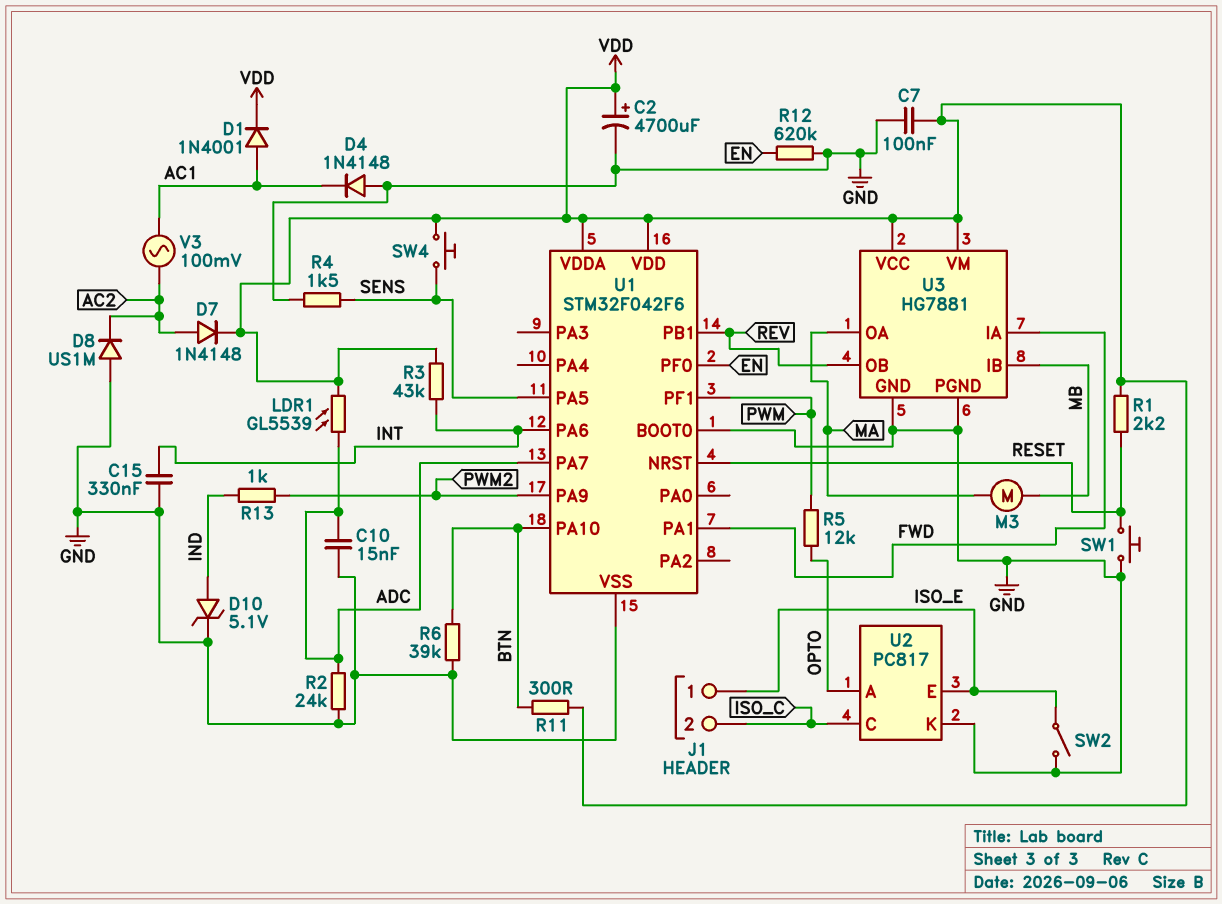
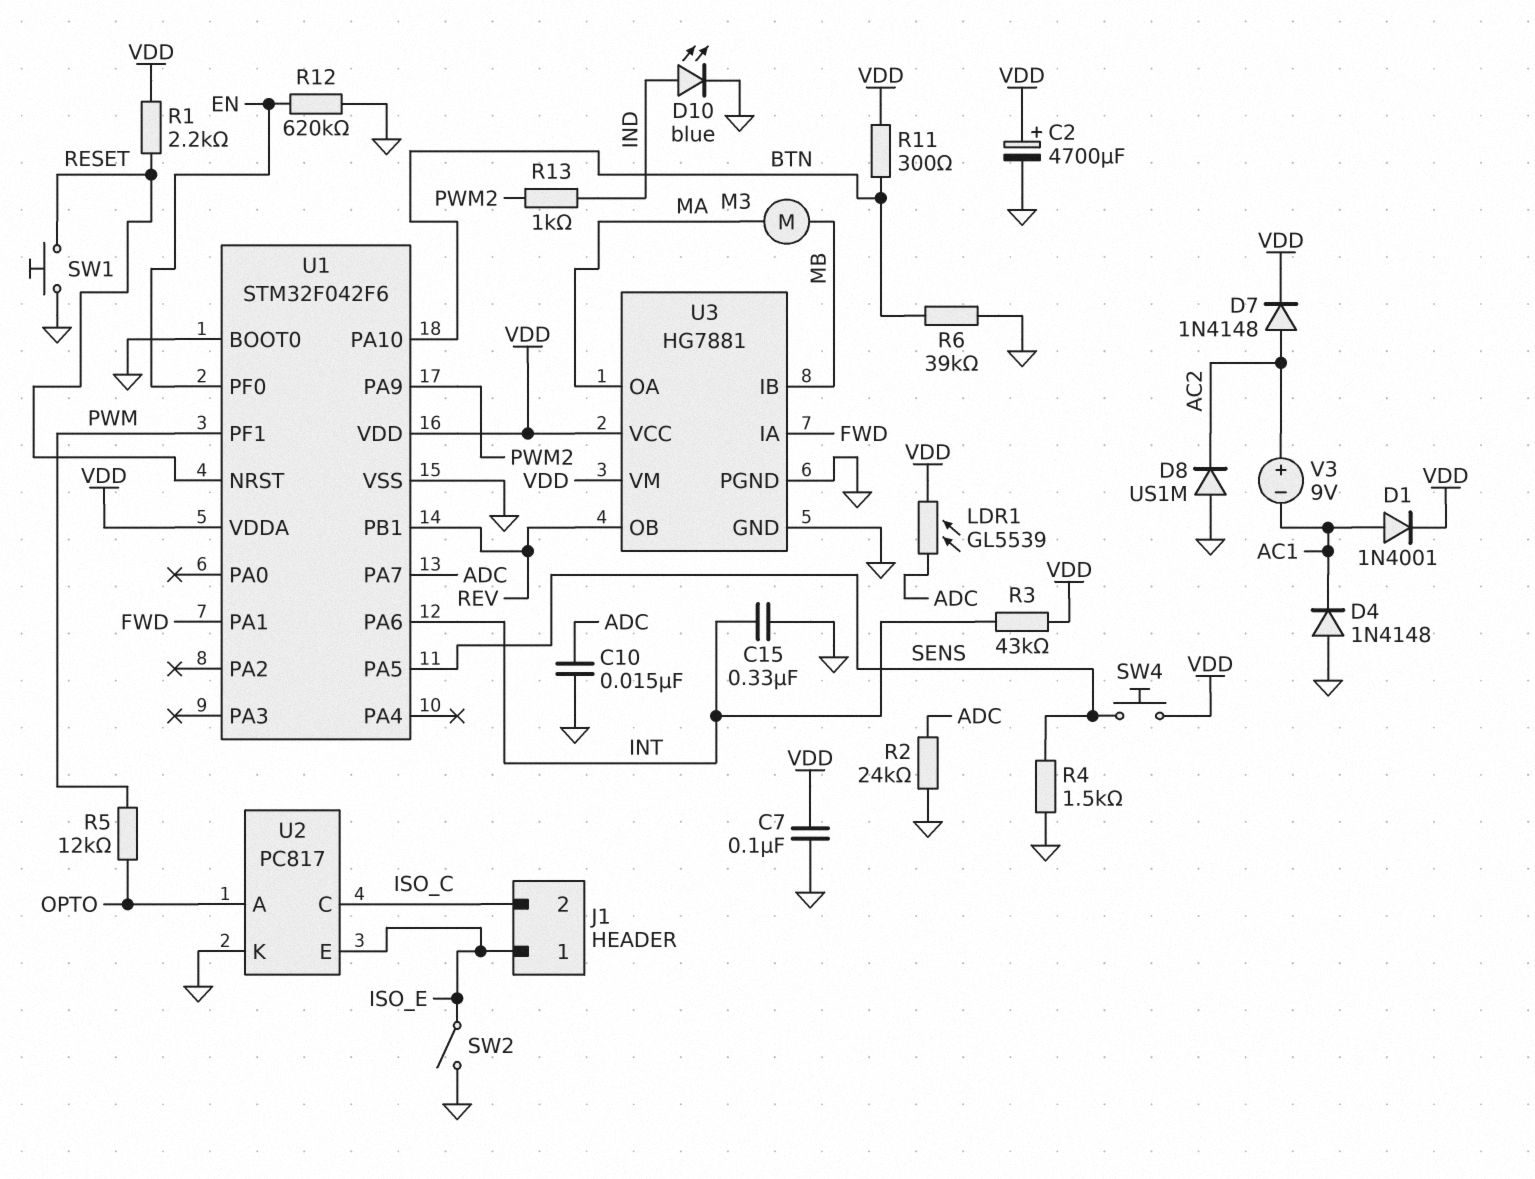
D10: zener 5.1V (A IND, K GND) -> LED blue (A IND, K GND)
V3: AC 100mV (AC1, AC2) -> 9V (plus AC2, minus AC1)

